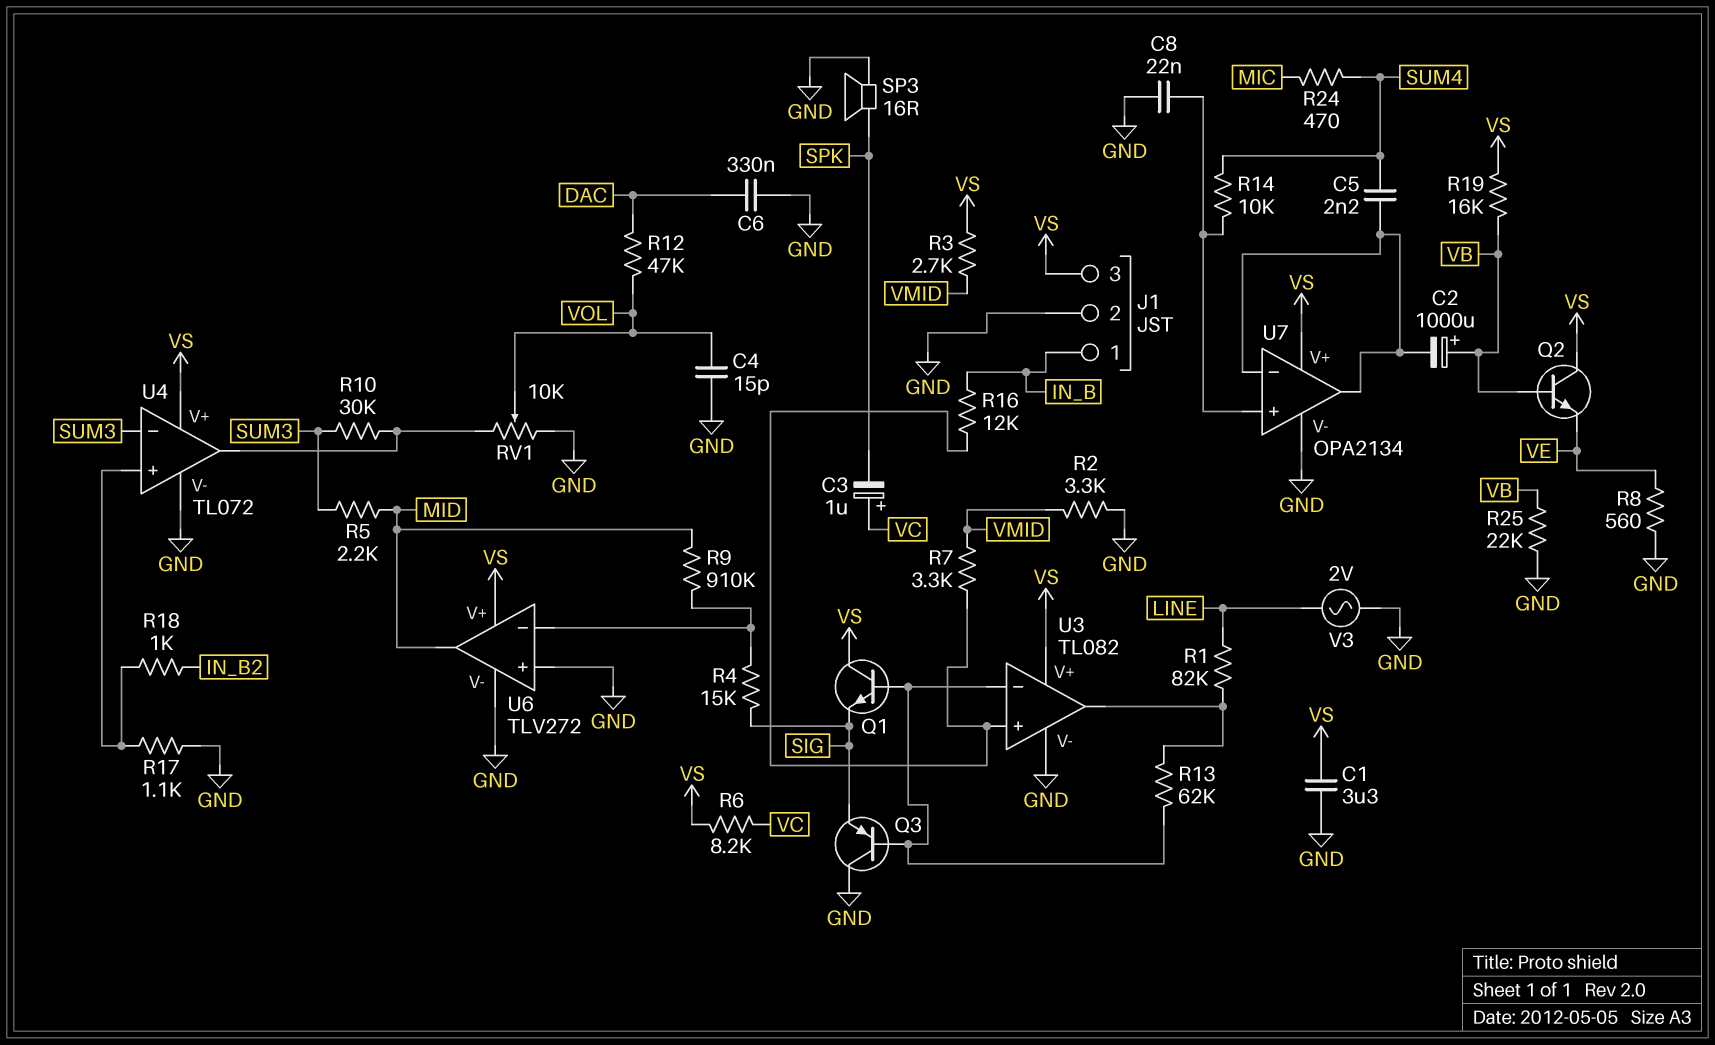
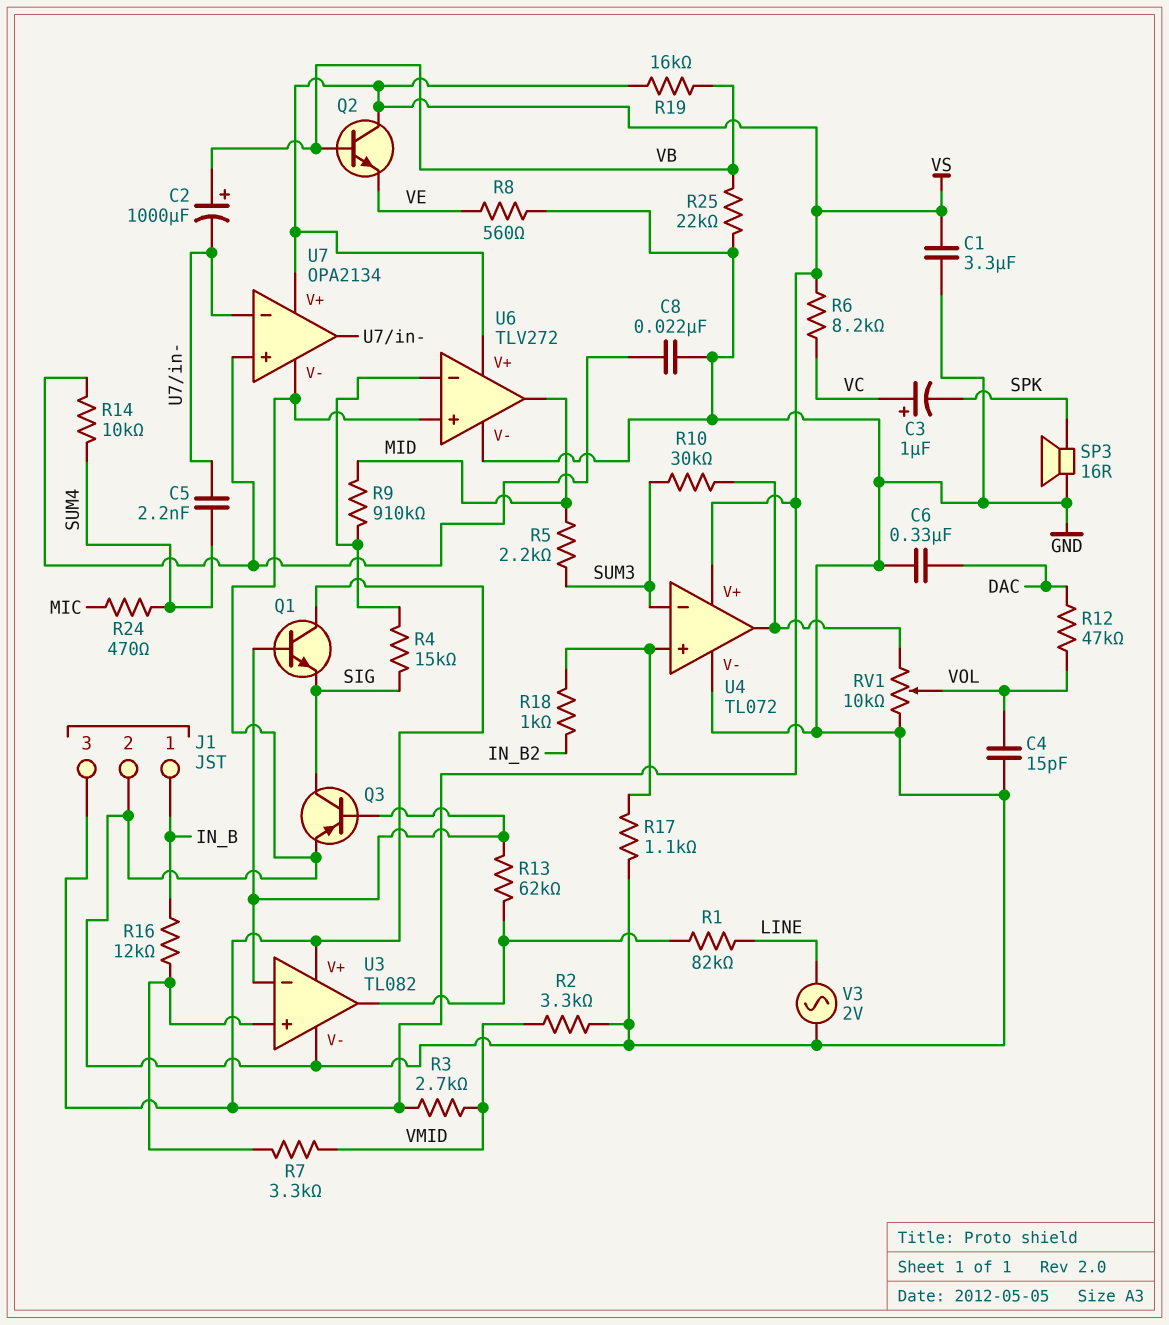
Q3: PNP (B U3/in-, C GND, E SIG) -> PNP (B U3/in-, C SIG, E GND)

